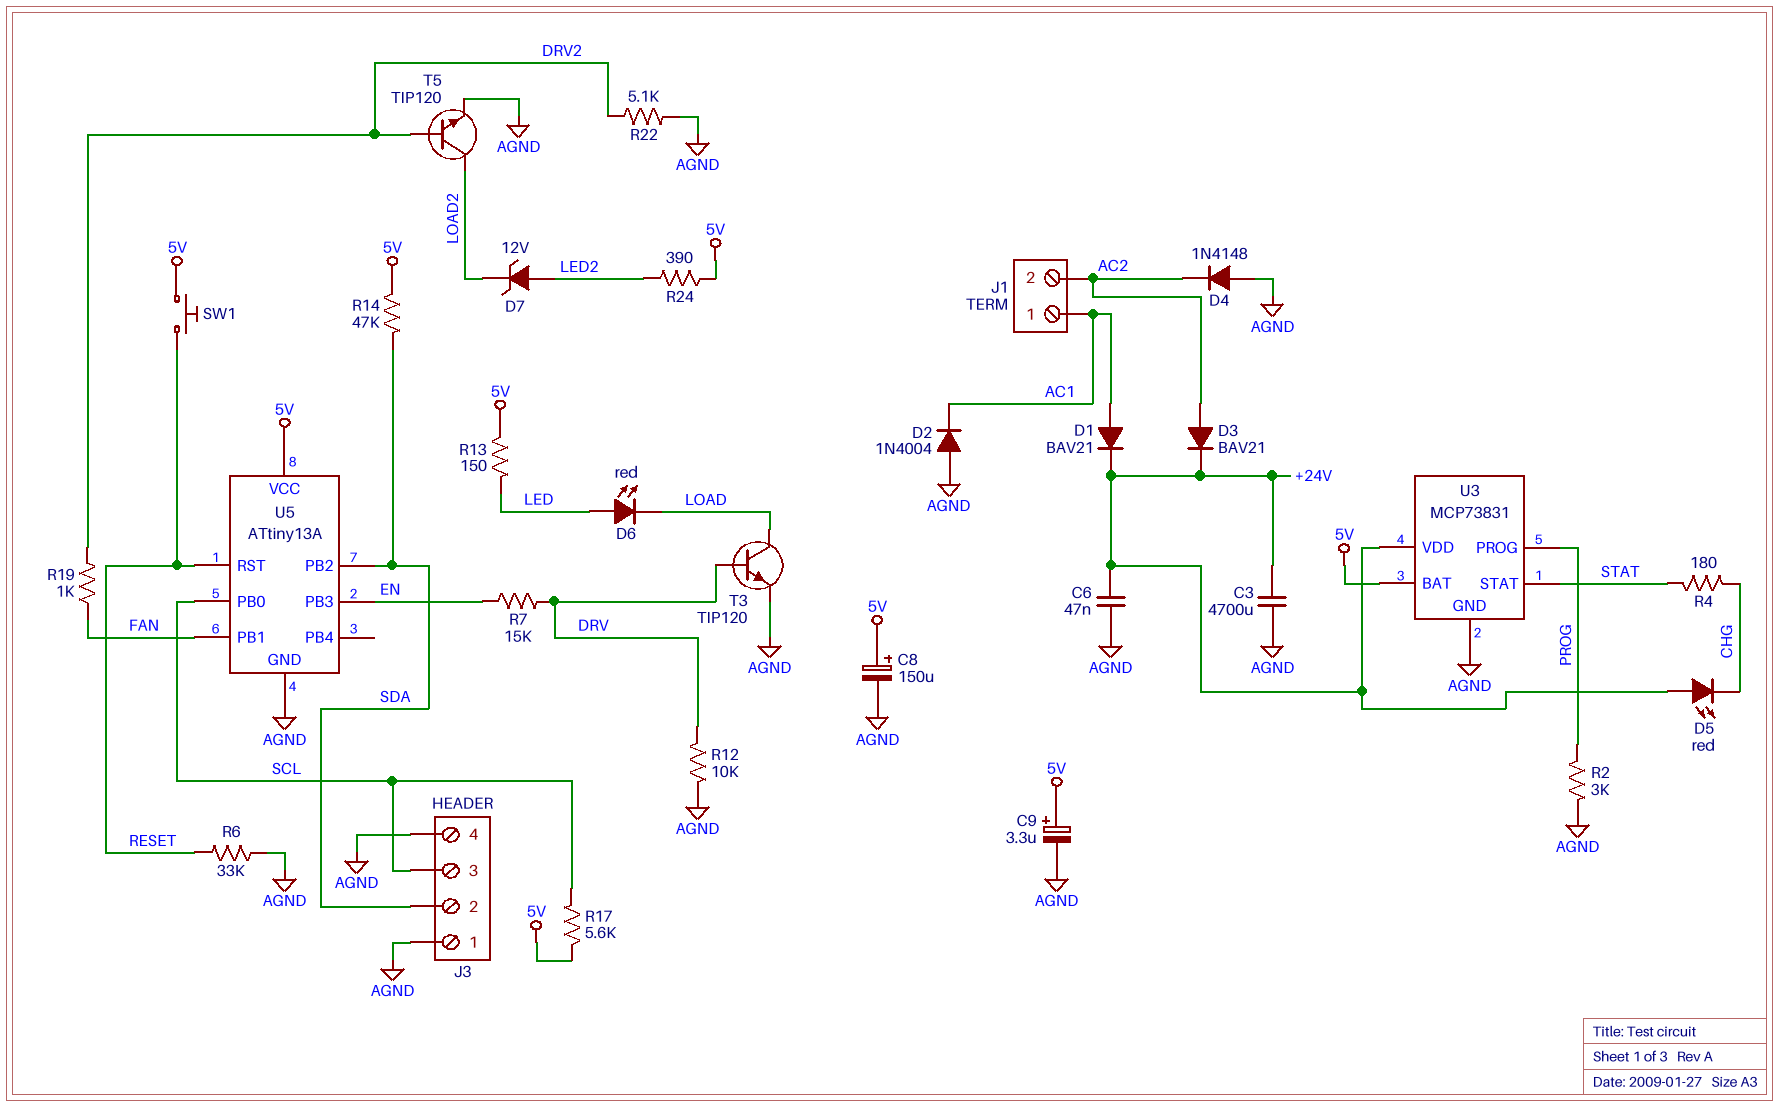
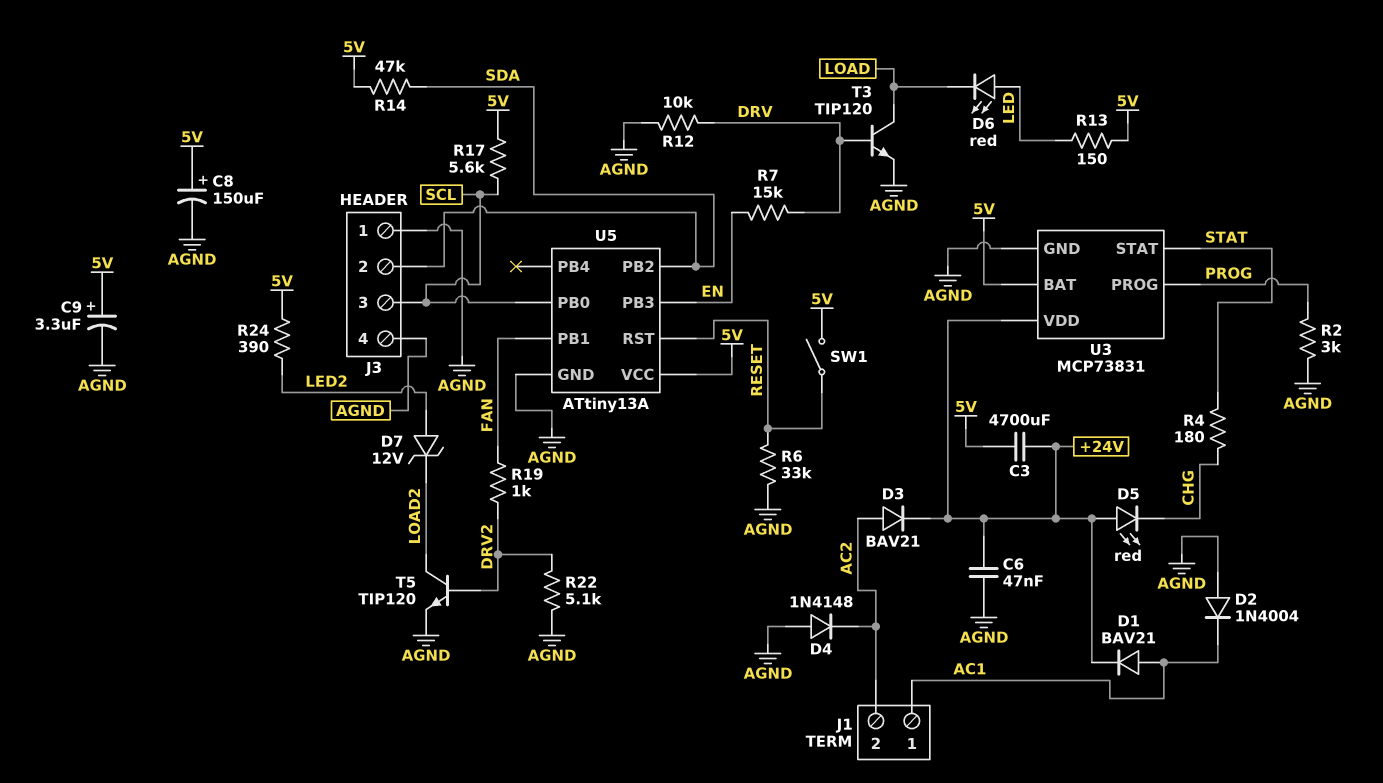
C3: 4700uF (+24V, AGND) -> 4700uF (+24V, 5V)
SW1: button (5V, RESET) -> switch (5V, RESET)

